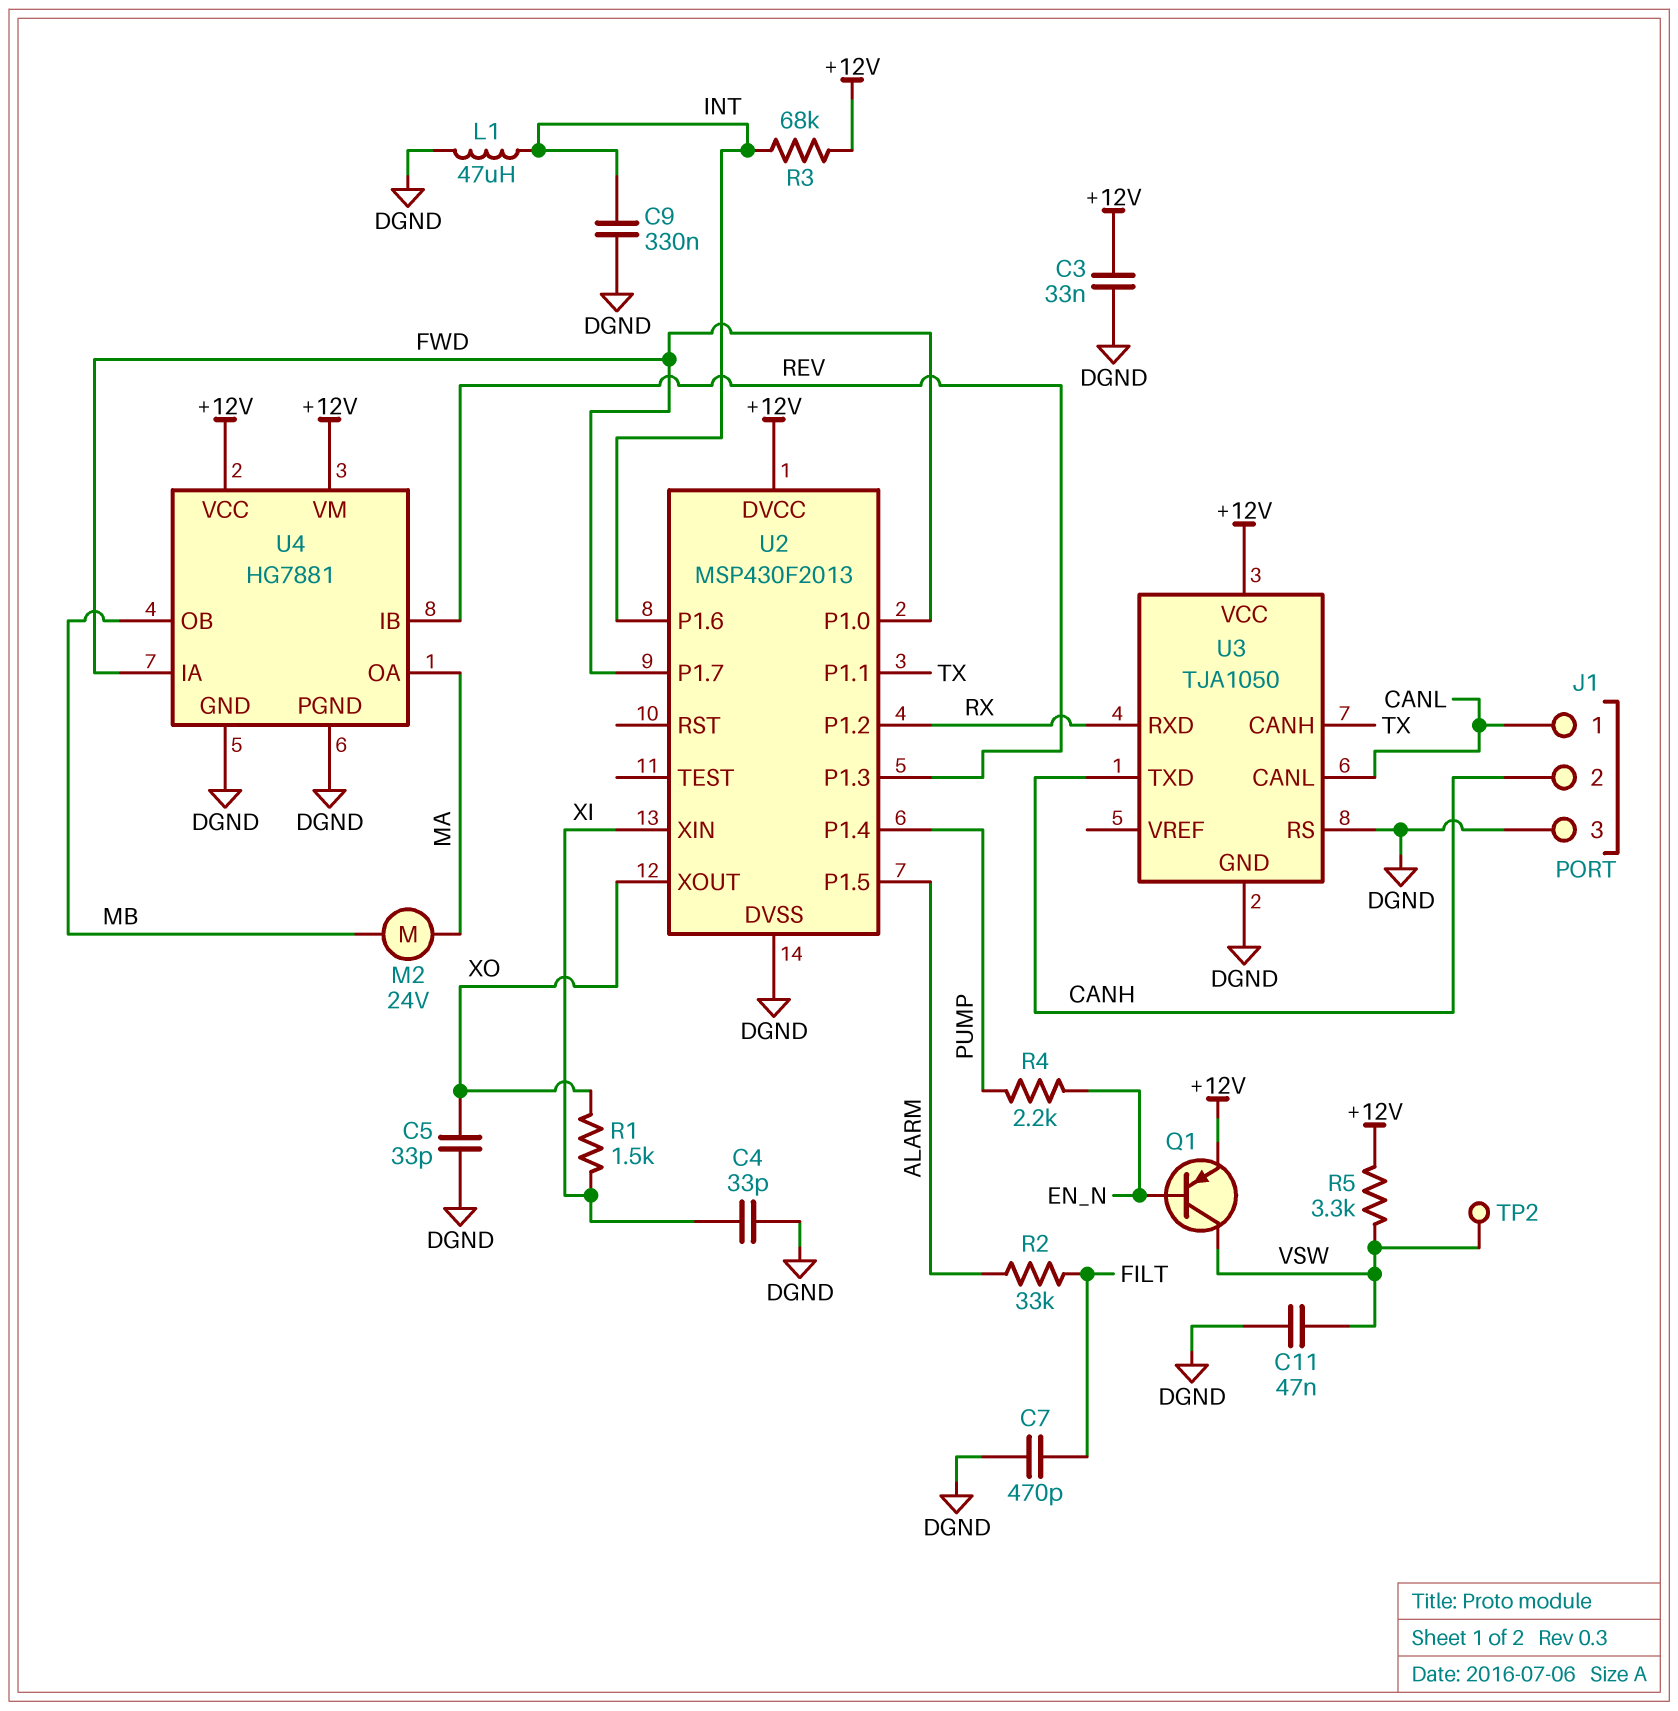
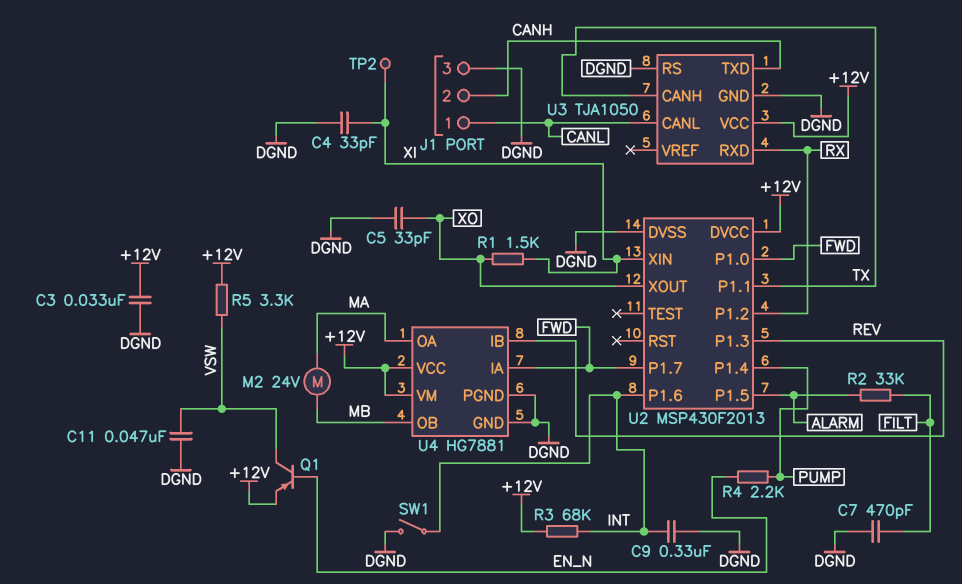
L1: 47uH (DGND, INT) -> none
SW1: none -> switch (DGND, INT)
TP2: test point (VSW) -> test point (XI)

